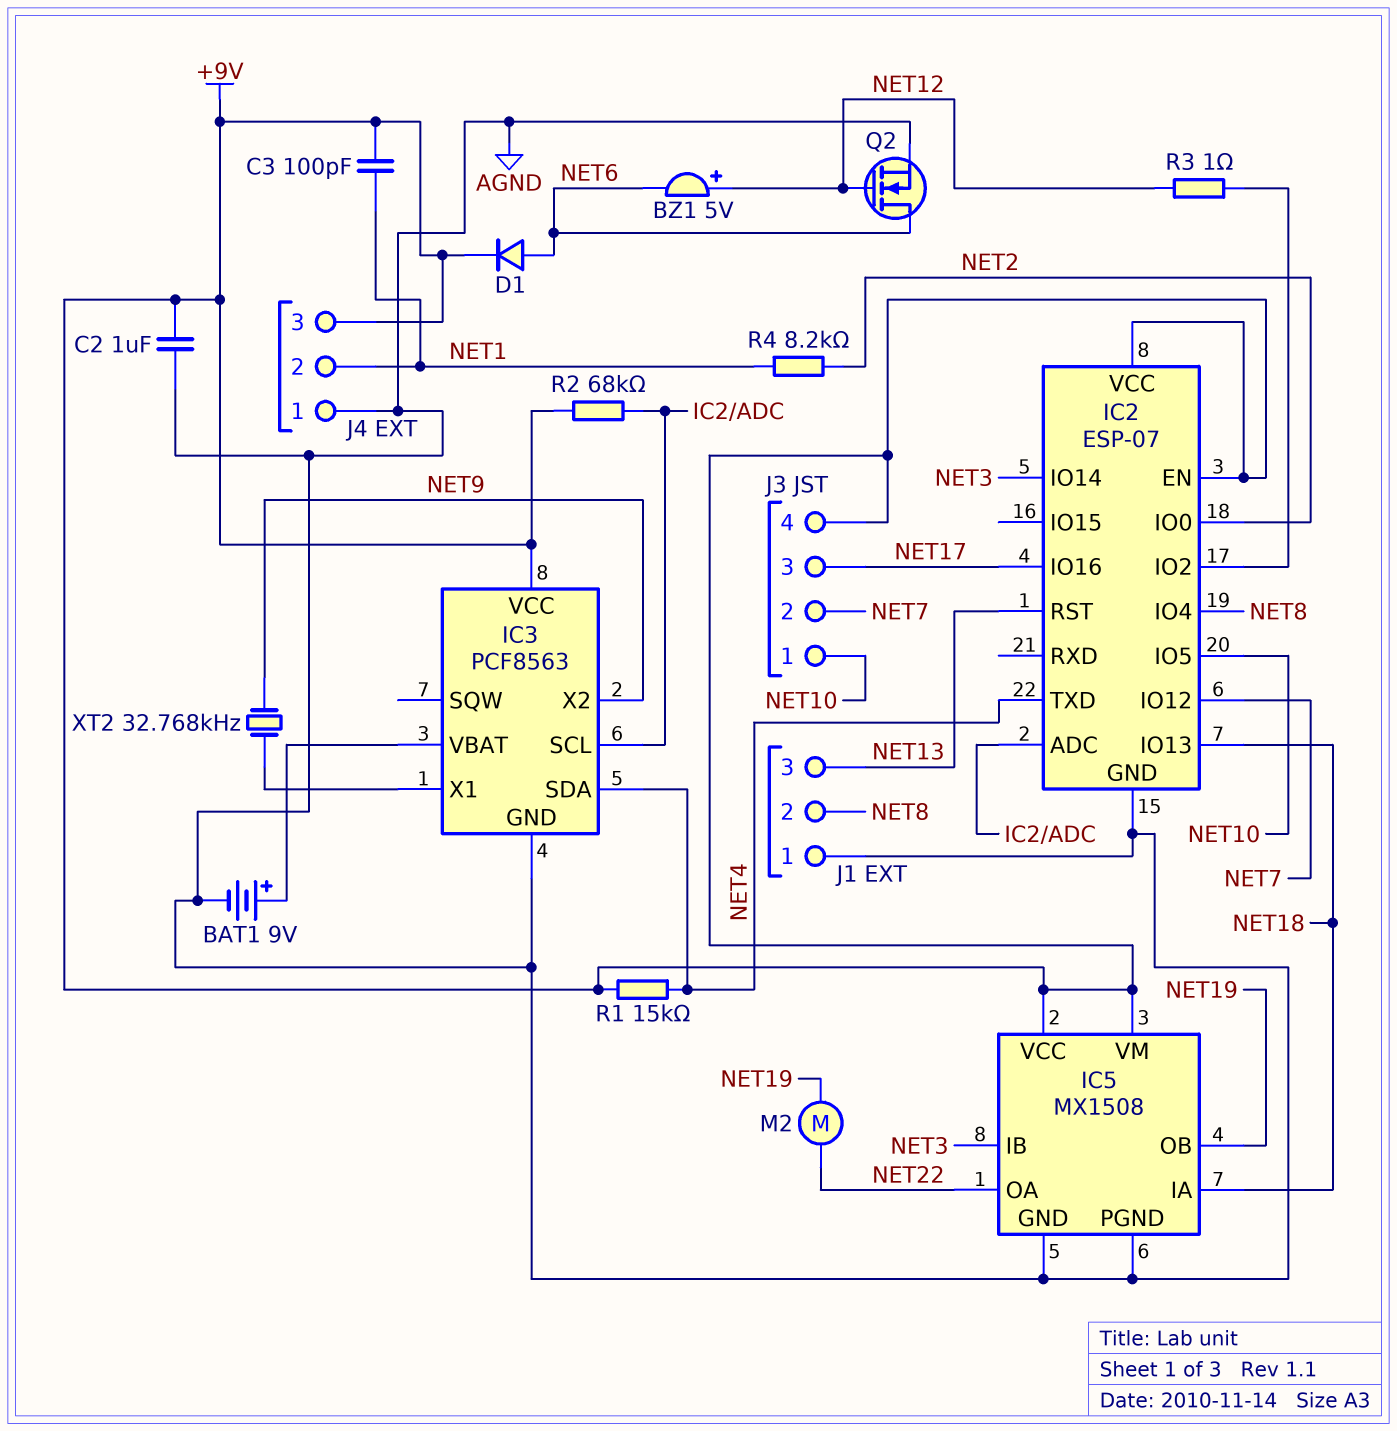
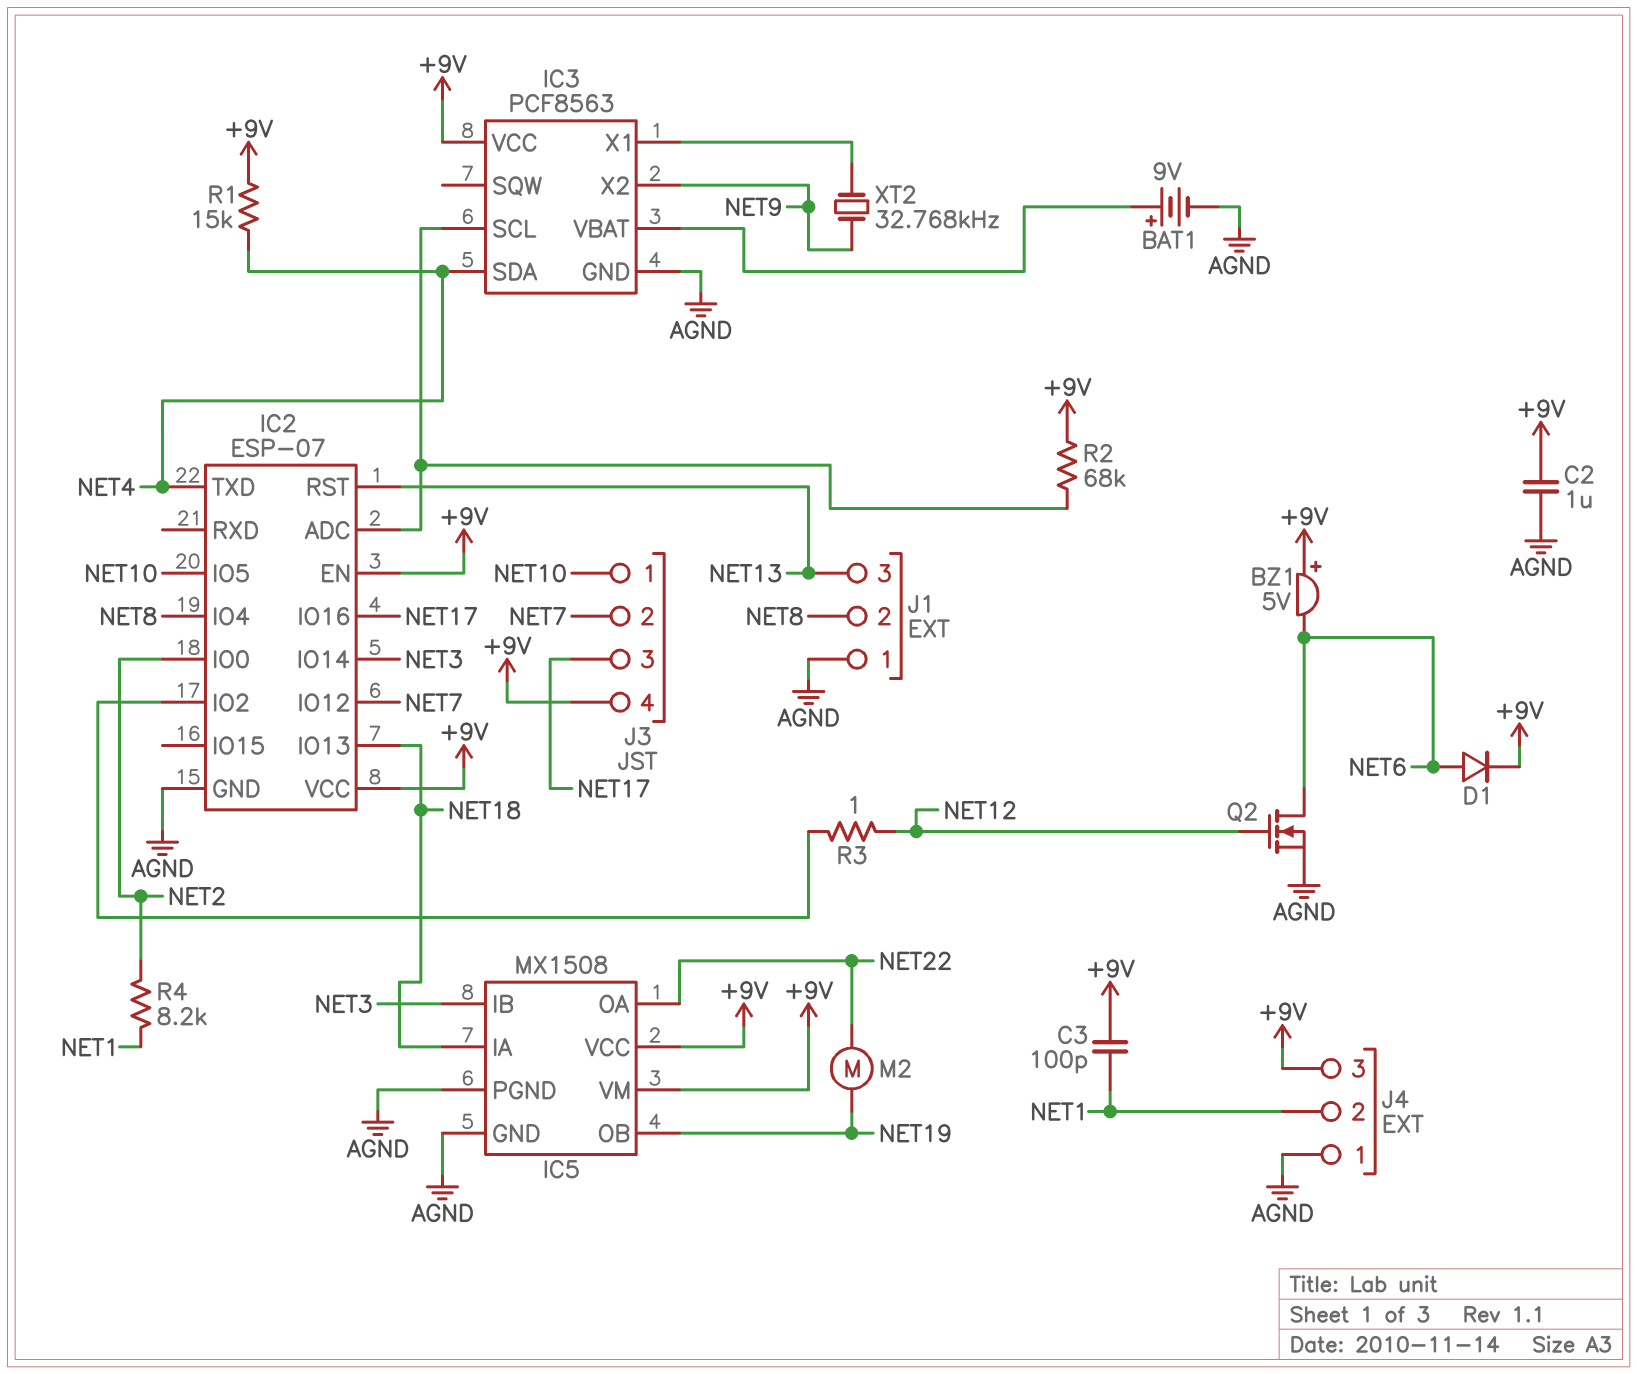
BZ1: buzzer 5V (plus NET12, minus NET6) -> buzzer 5V (plus +9V, minus NET6)

